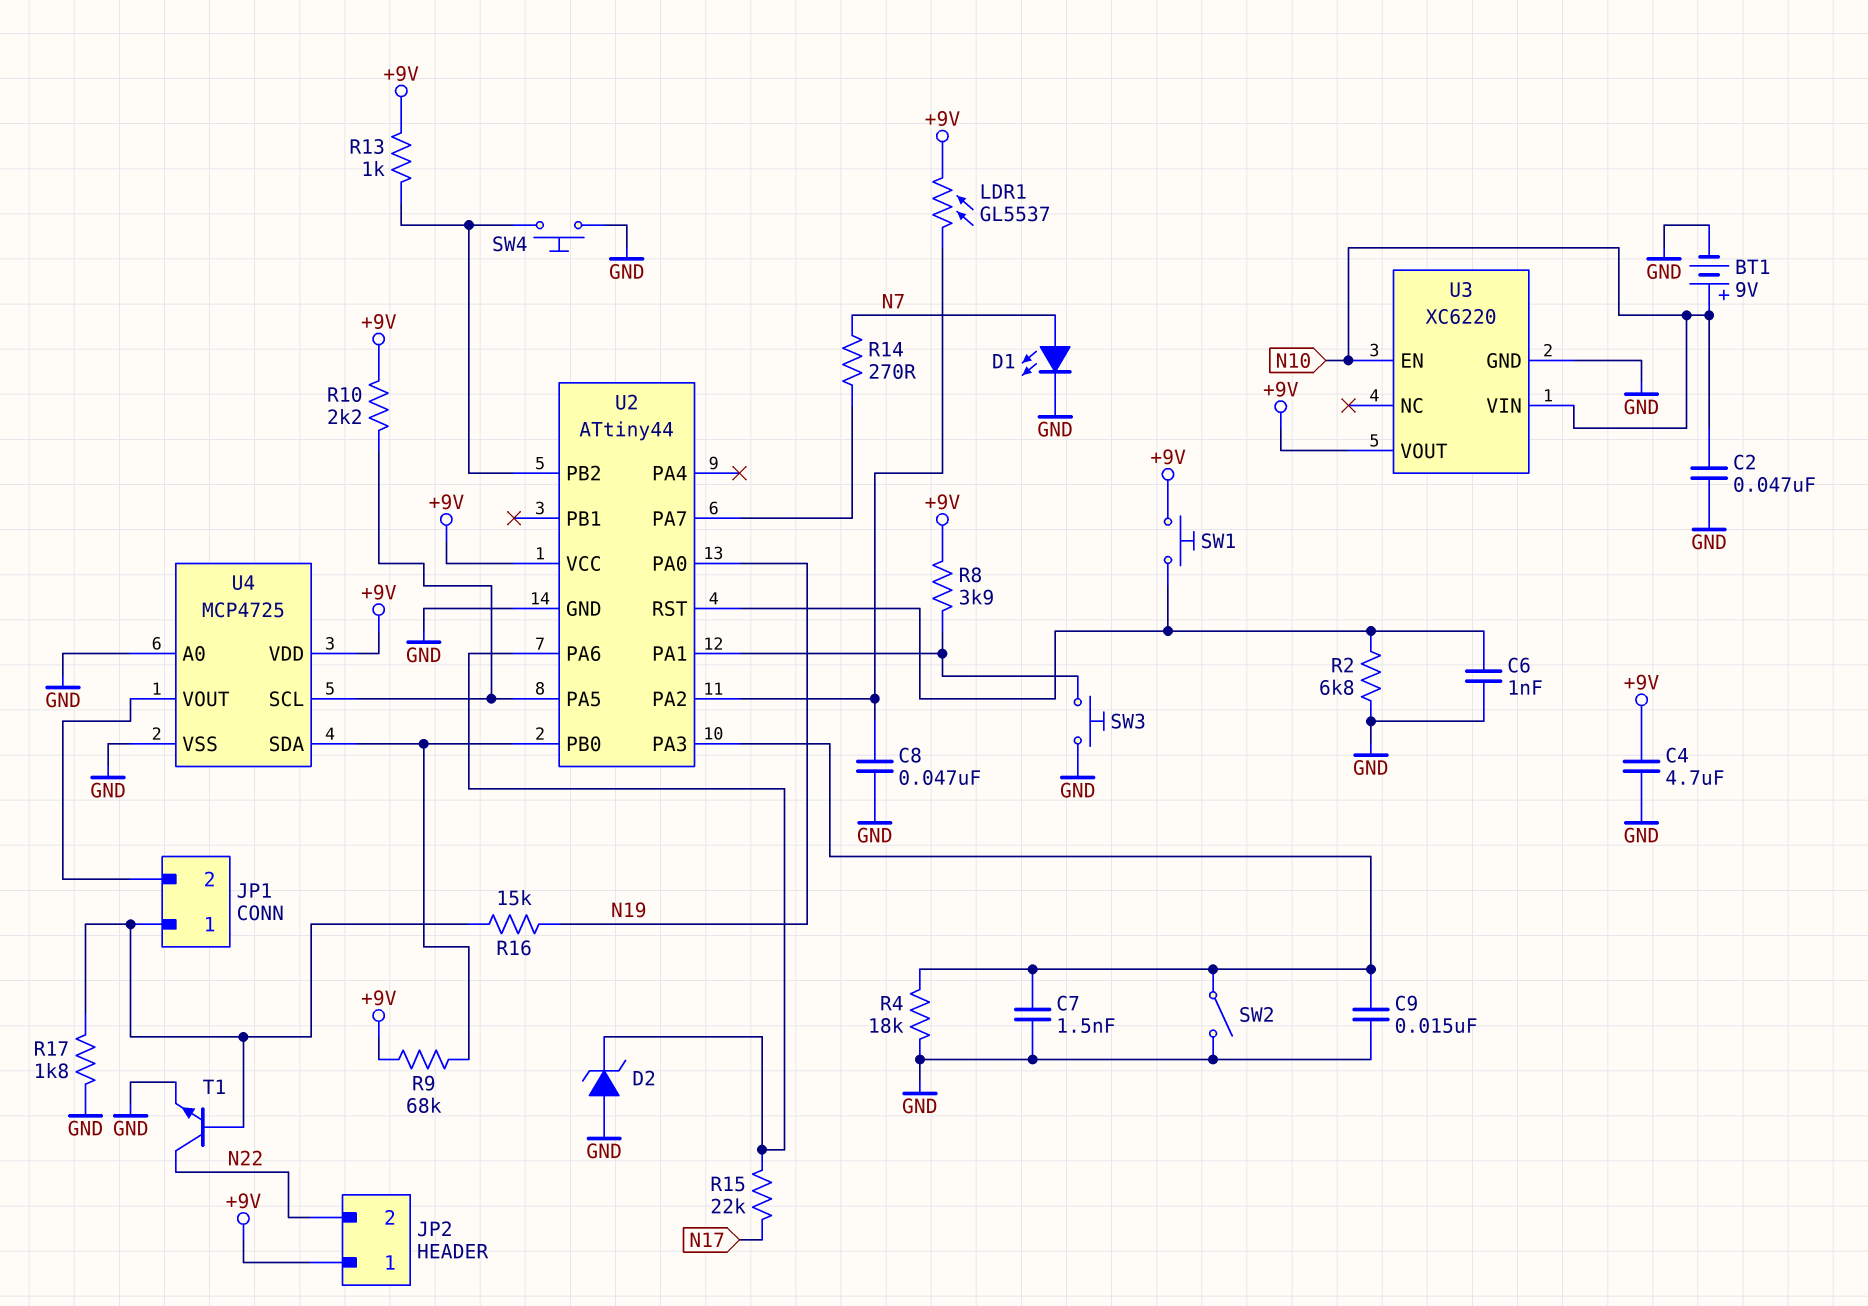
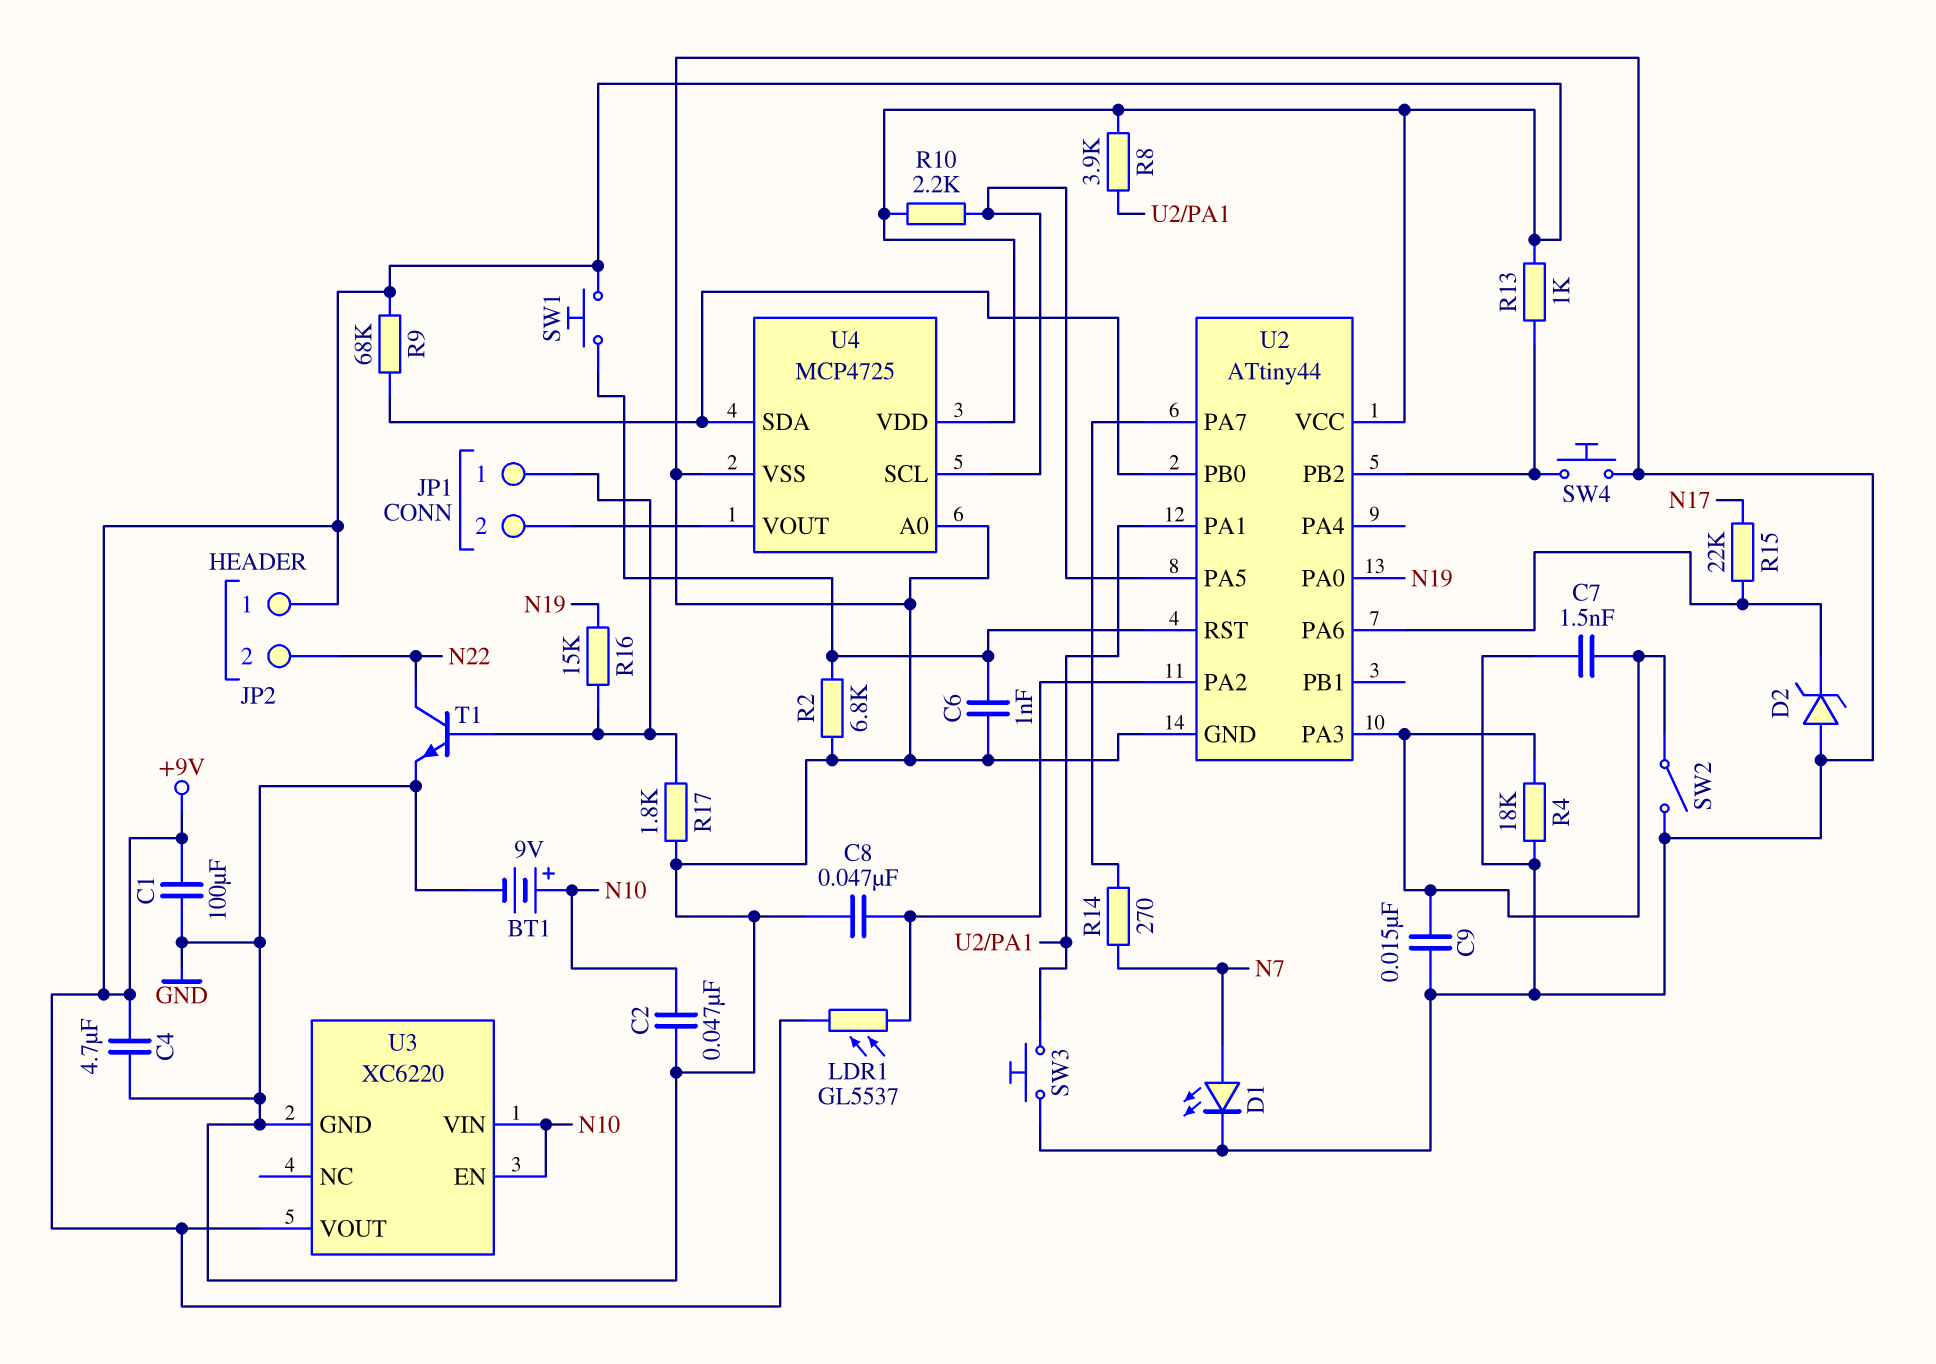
C1: none -> 100uF (+9V, GND)

